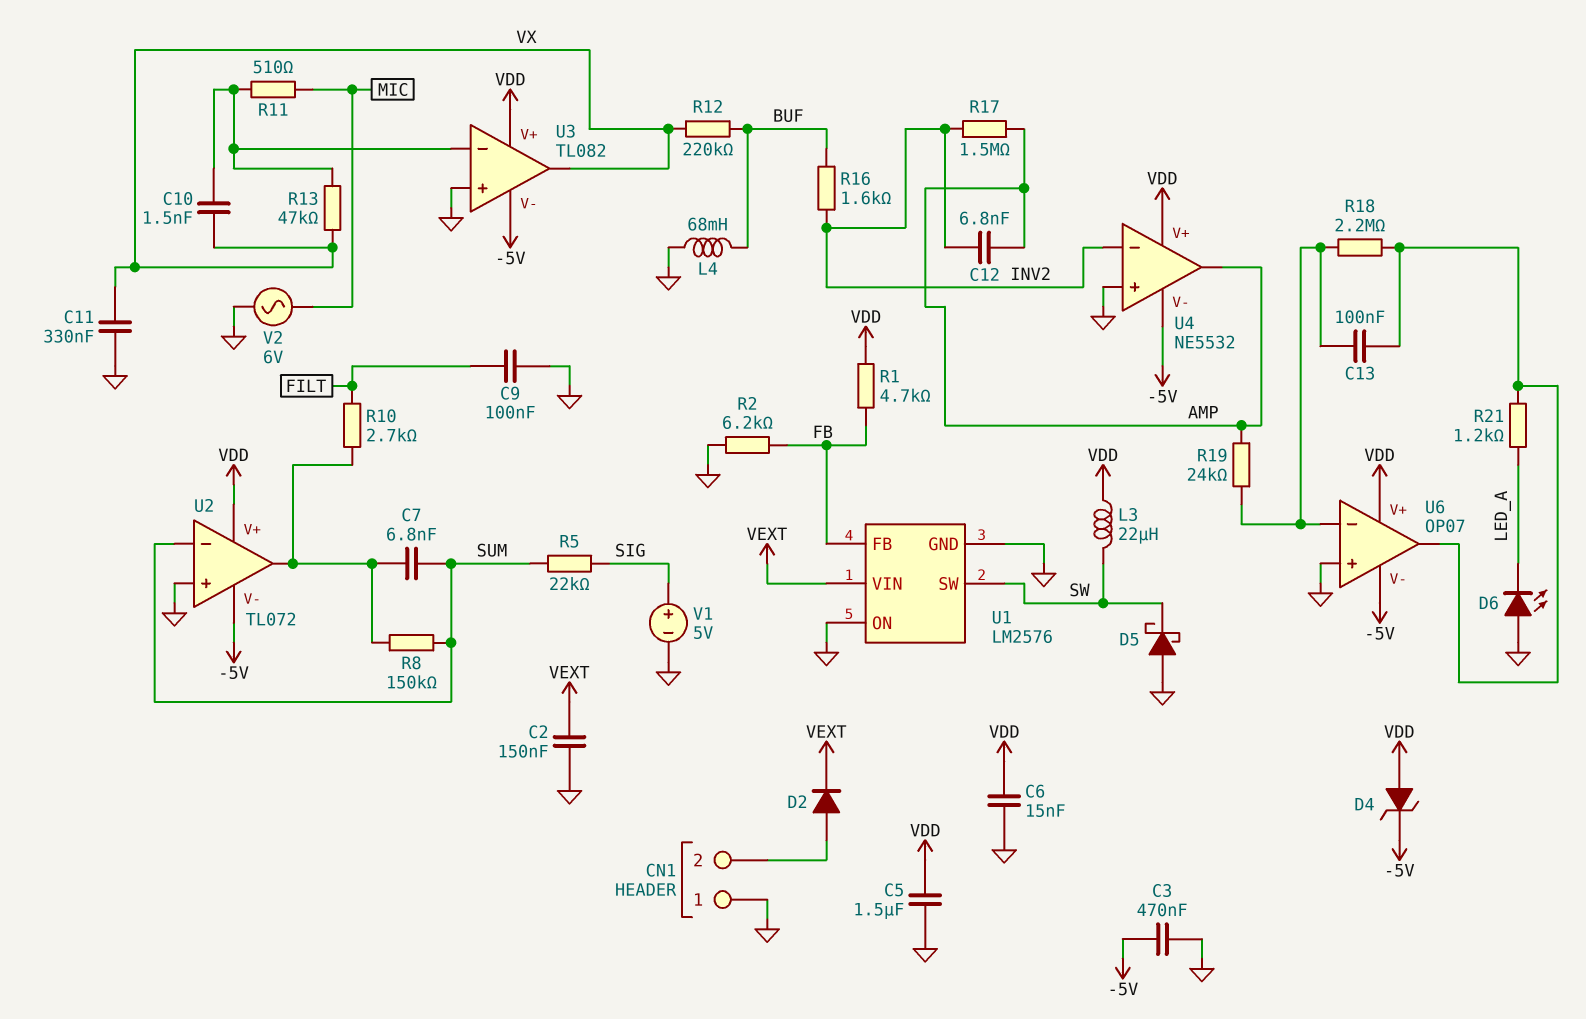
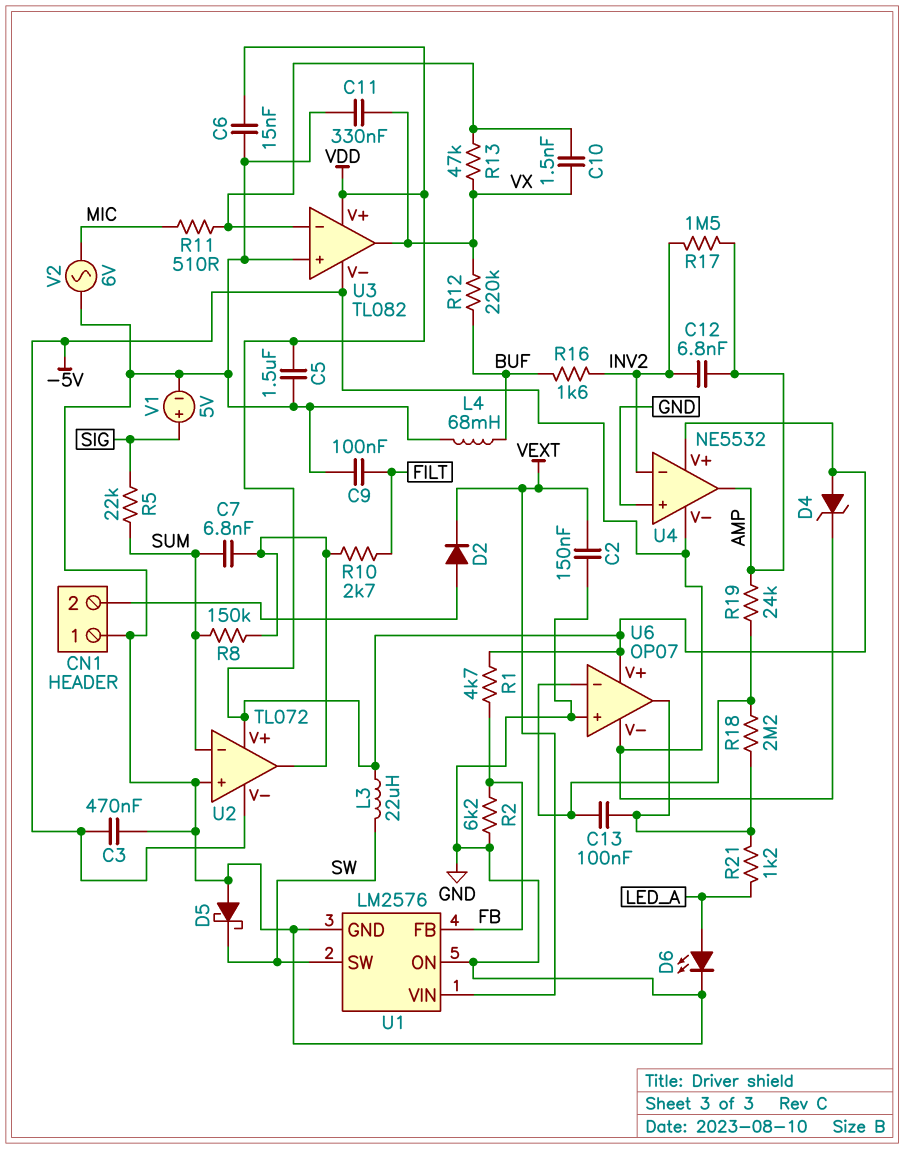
D6: LED (A GND, K LED_A) -> LED (A LED_A, K GND)

